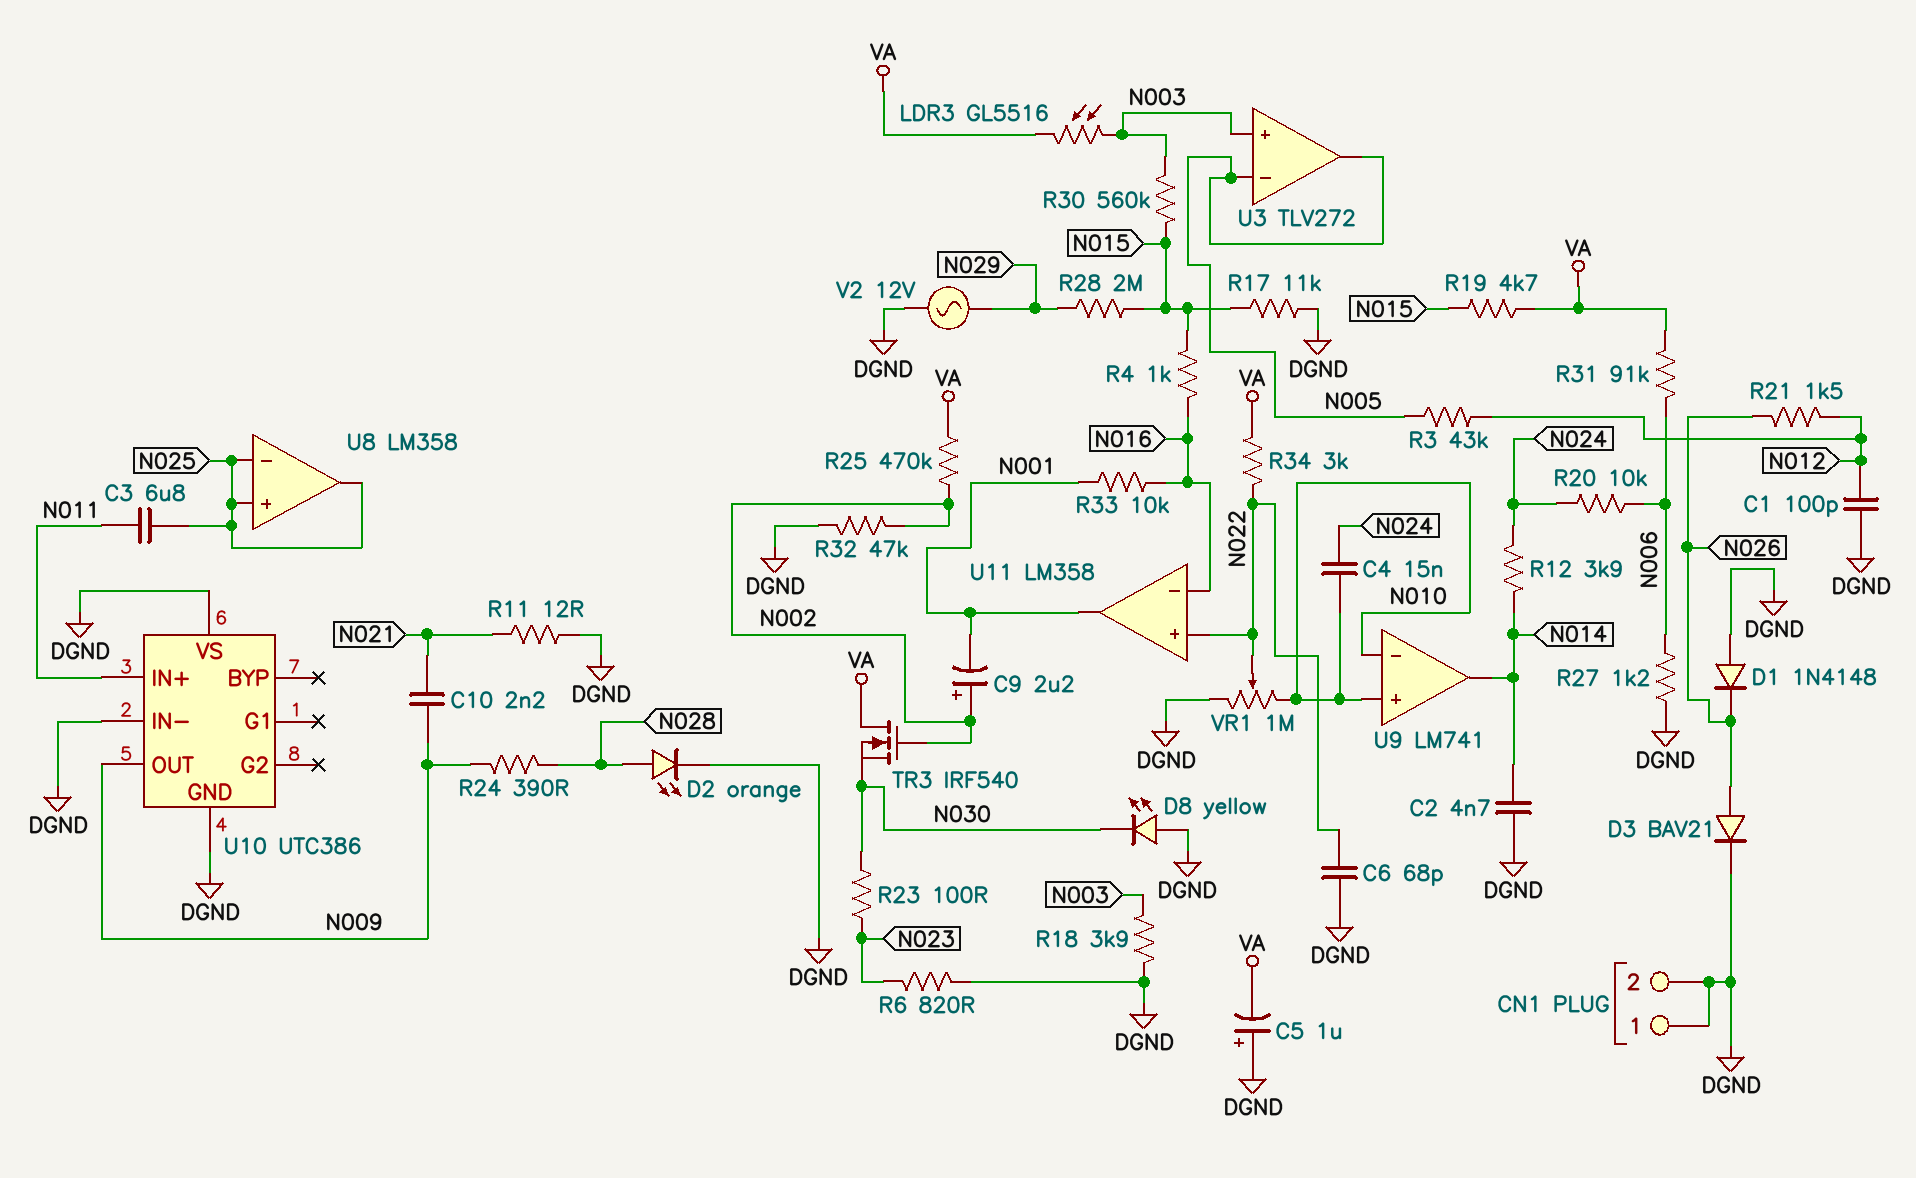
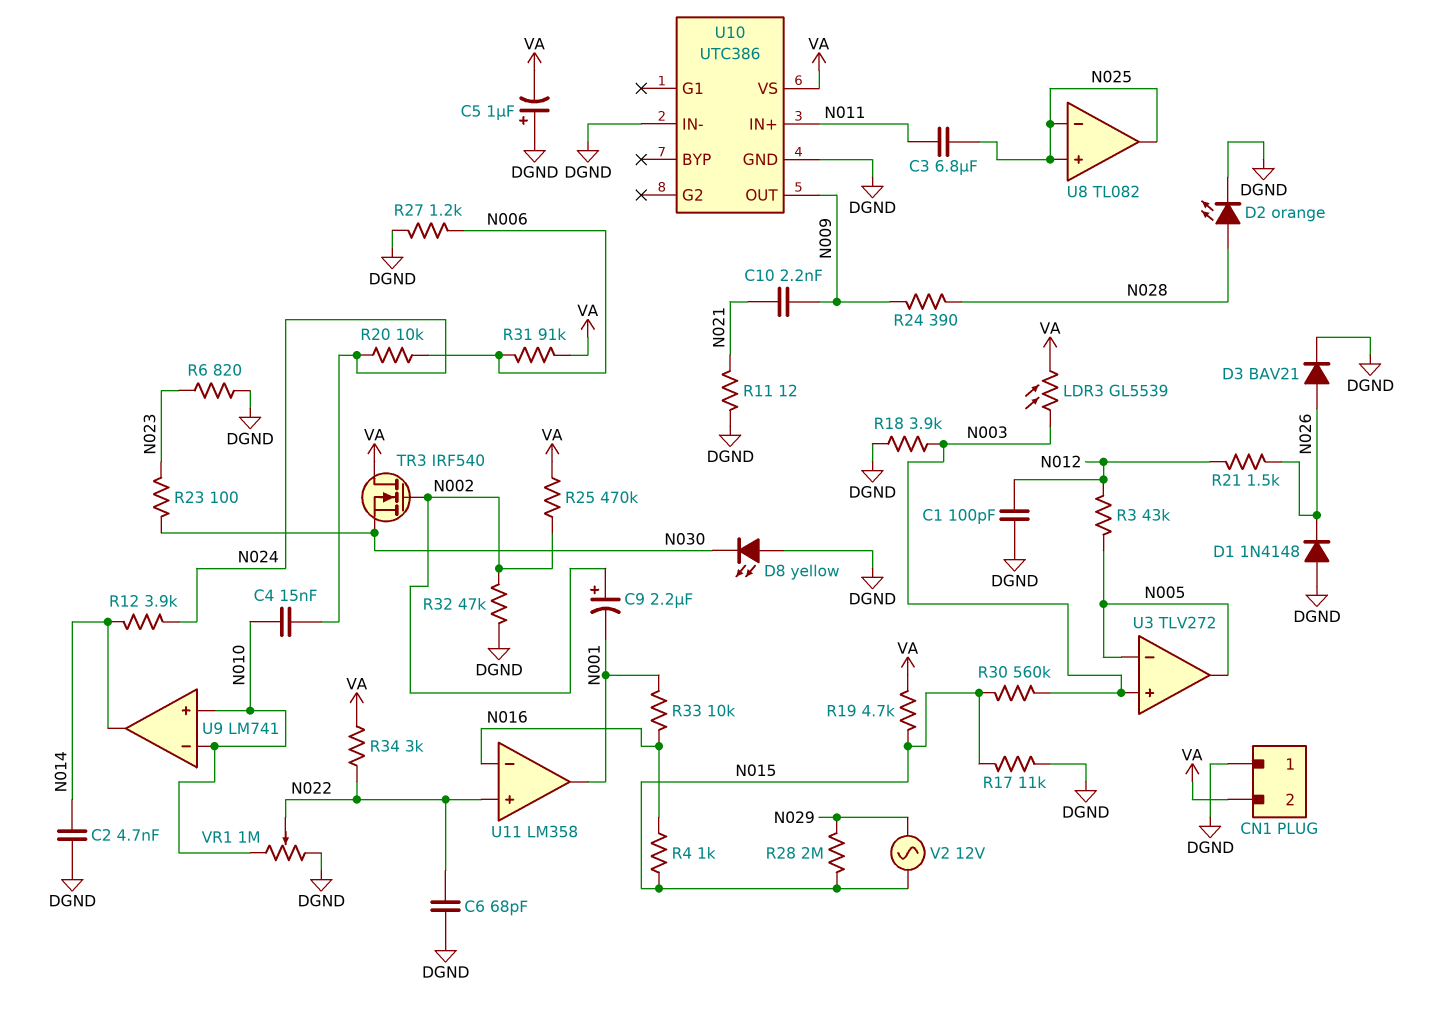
CN1 pin 2: DGND -> VA
LDR3: GL5516 (N003, VA) -> GL5539 (N003, VA)
U8: LM358 -> TL082
U10 pin VS: DGND -> VA
V2: AC 12V (DGND, N029) -> AC 12V (N015, N029)

